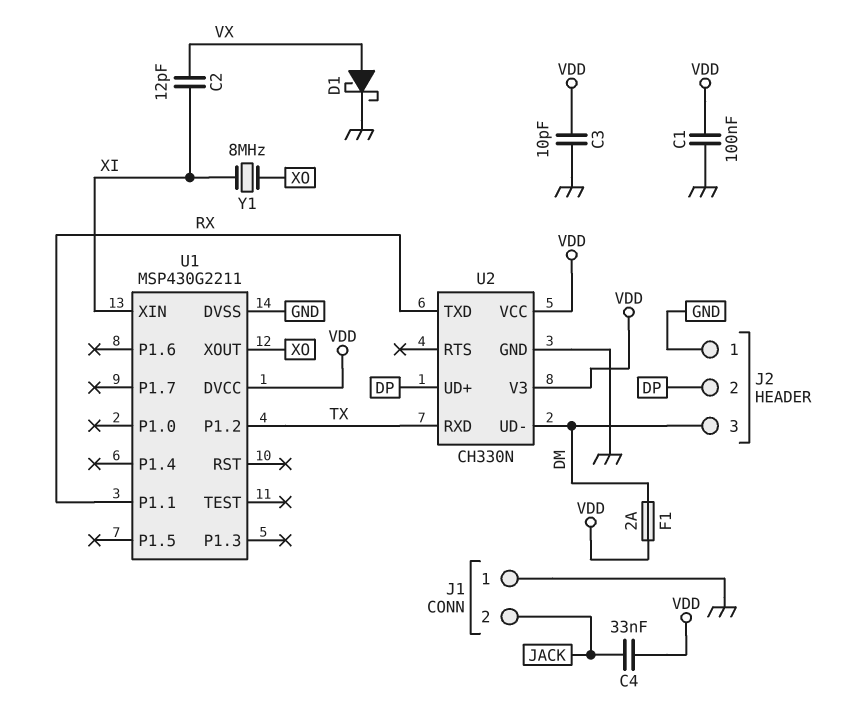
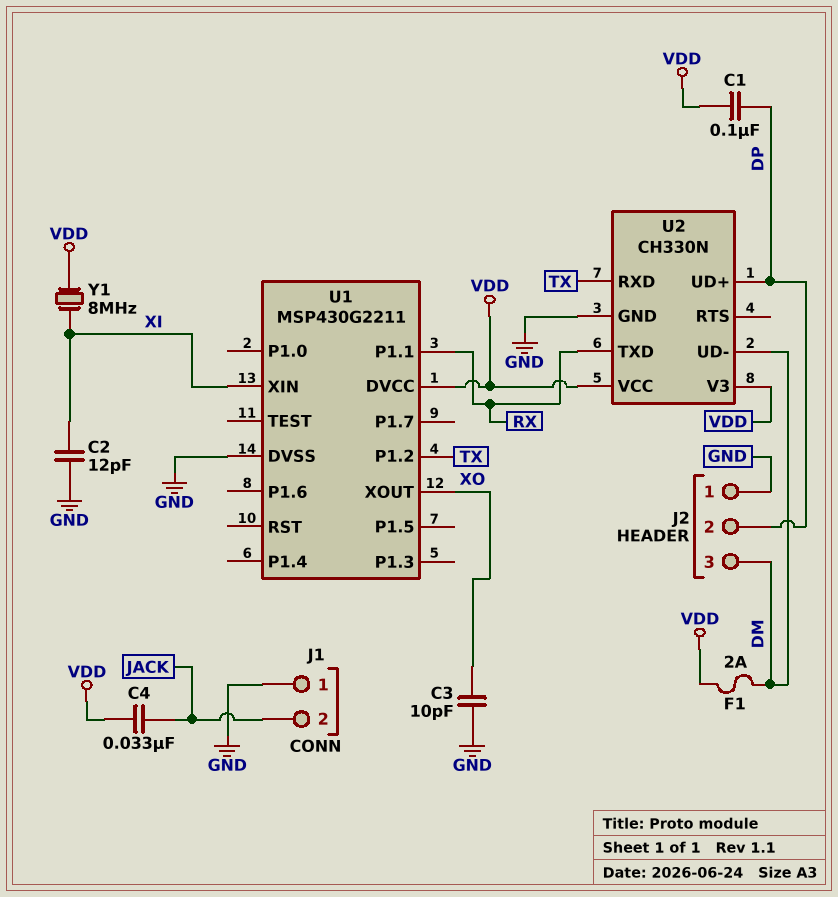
C1: 100nF (GND, VDD) -> 100nF (DP, VDD)
C2: 12pF (VX, XI) -> 12pF (GND, XI)
C3: 10pF (GND, VDD) -> 10pF (GND, XO)
D1: schottky (A VX, K GND) -> none
Y1: 8MHz (XI, XO) -> 8MHz (VDD, XI)

